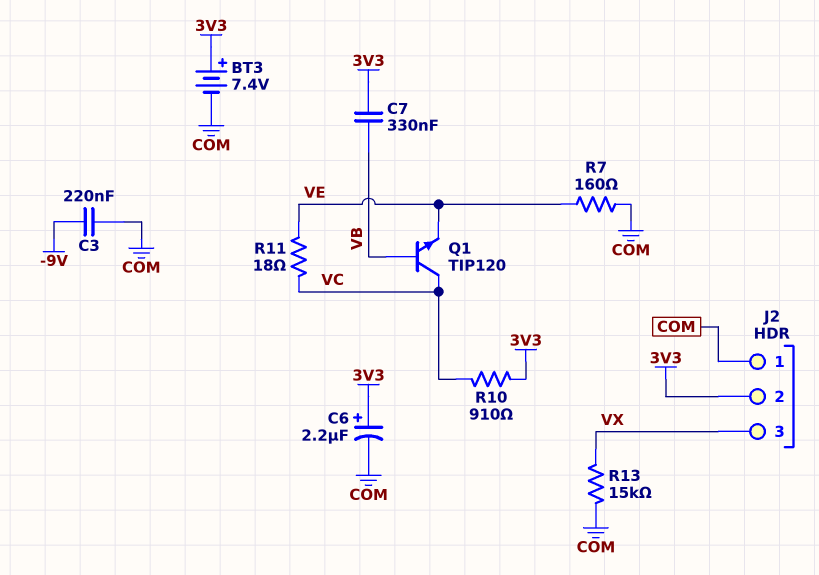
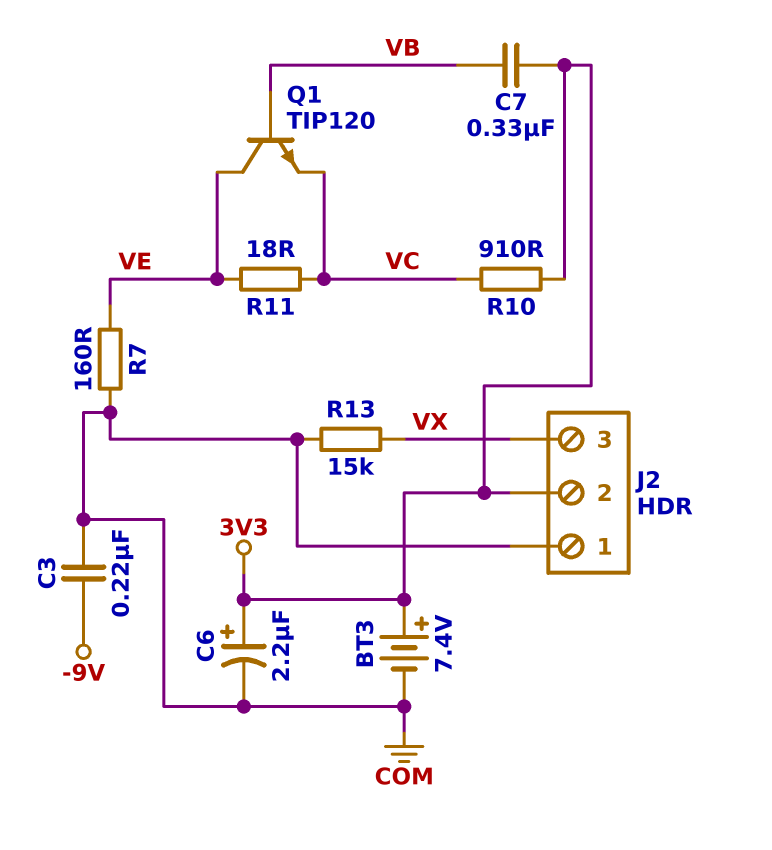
Q1: NPN TIP120 (B VB, C VC, E VE) -> NPN TIP120 (B VB, C VE, E VC)

